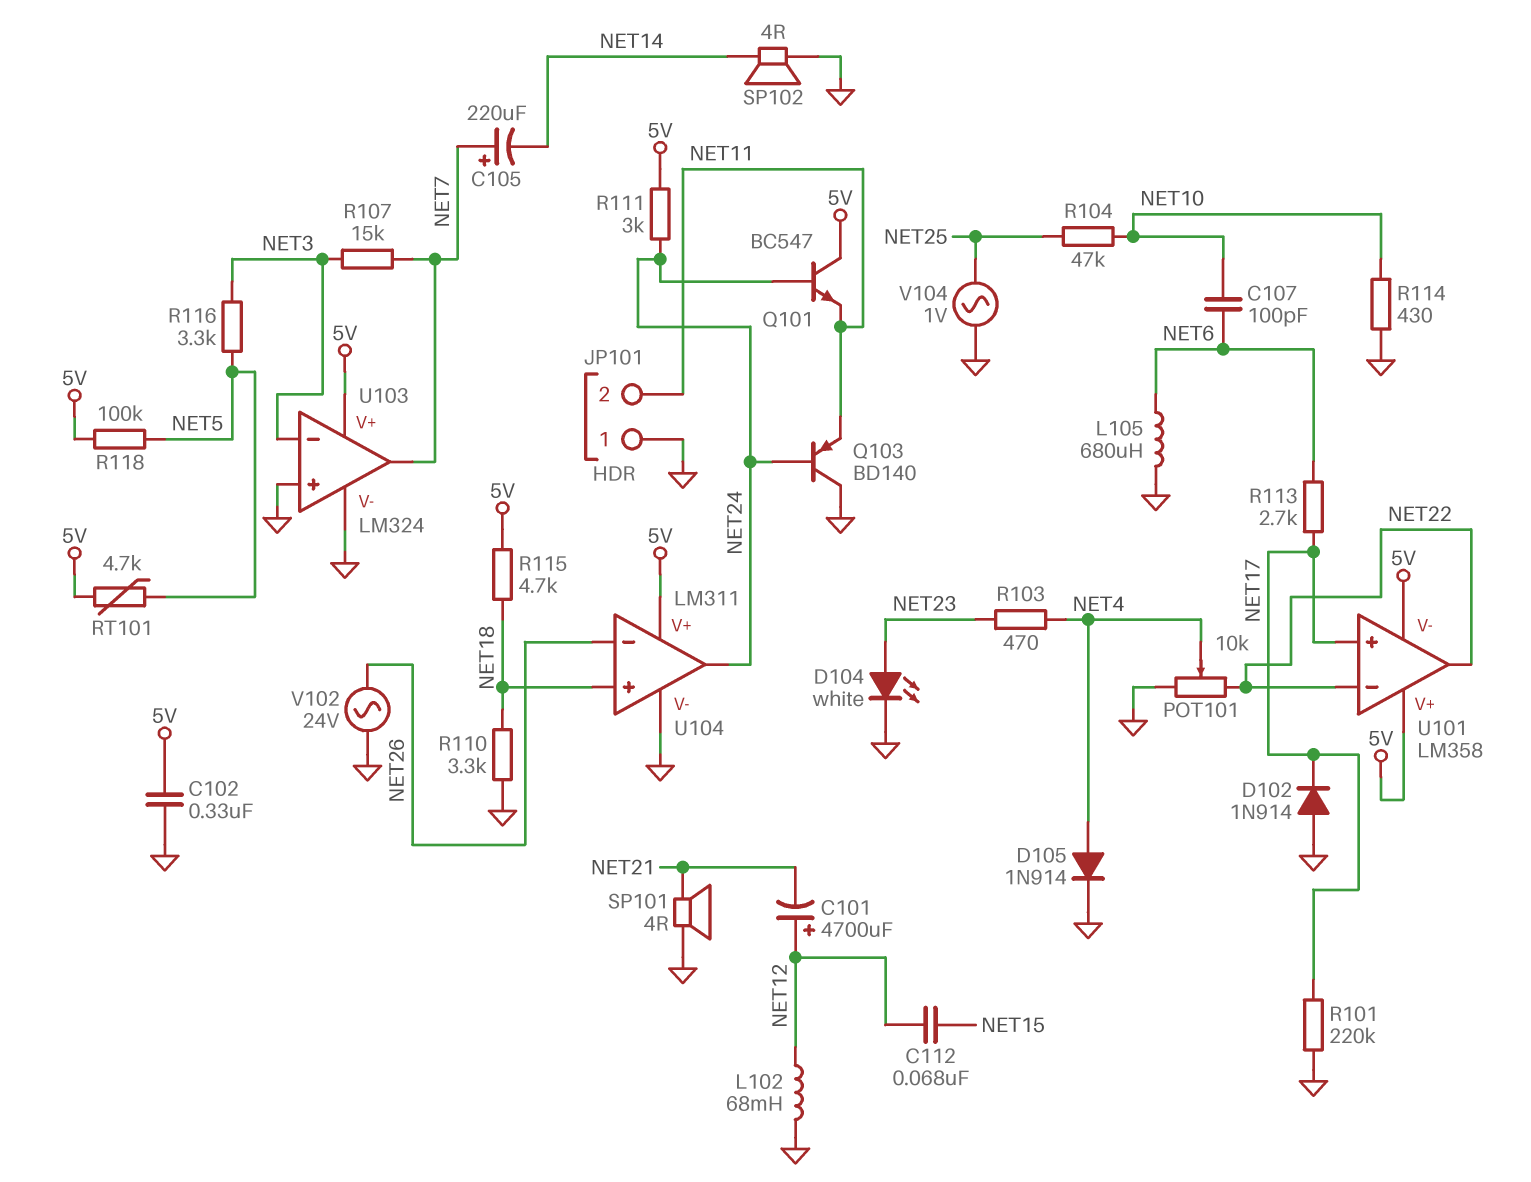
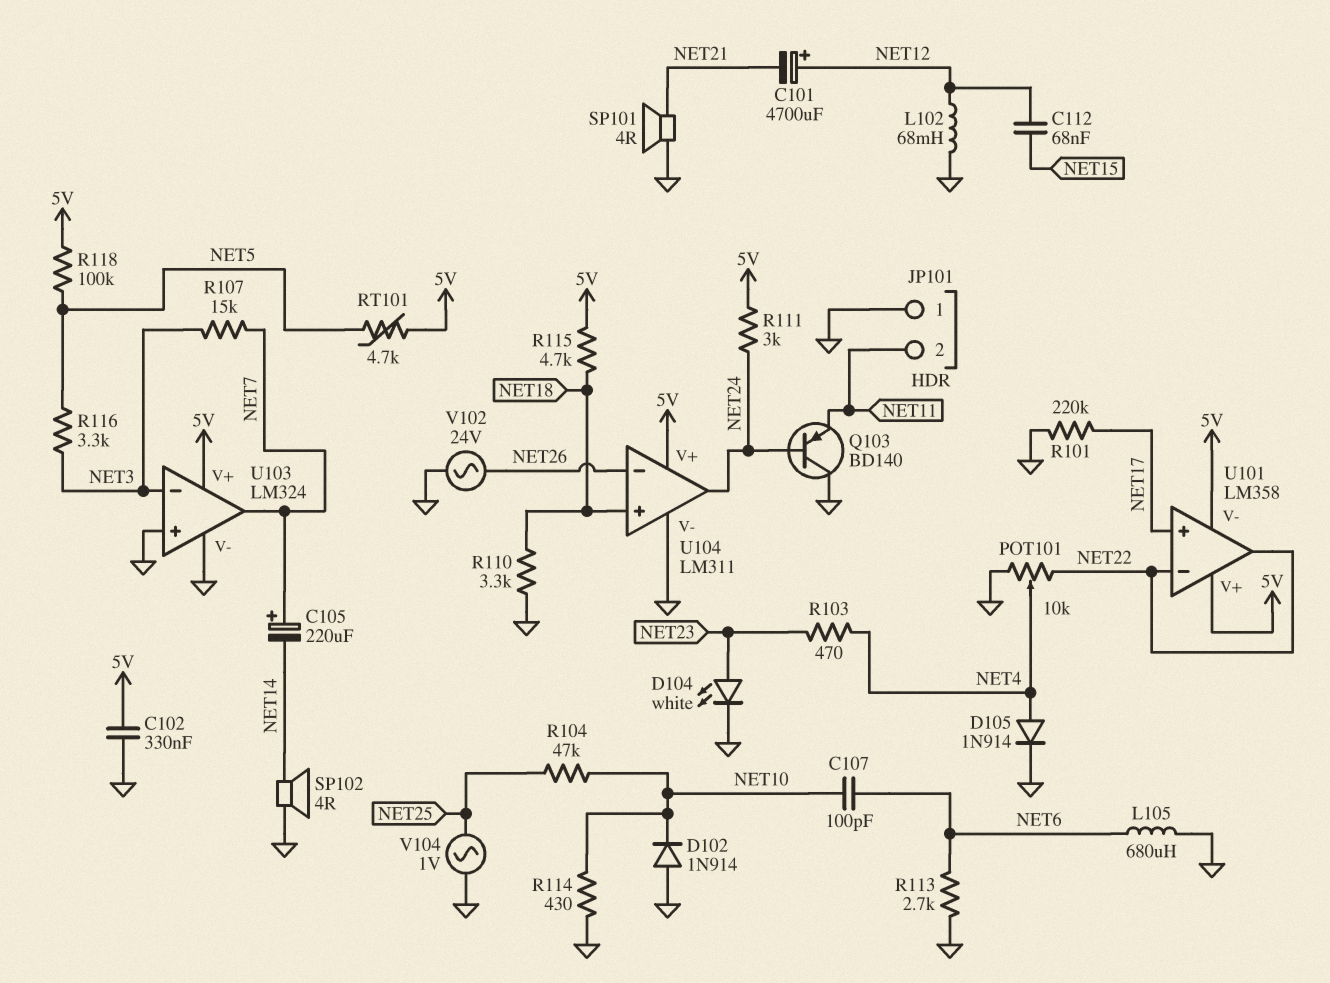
D102: diode 1N914 (A GND, K NET17) -> diode 1N914 (A GND, K NET10)
Q101: NPN BC547 (B NET24, C 5V, E NET11) -> none
R113: 2.7k (NET6, NET17) -> 2.7k (GND, NET6)

